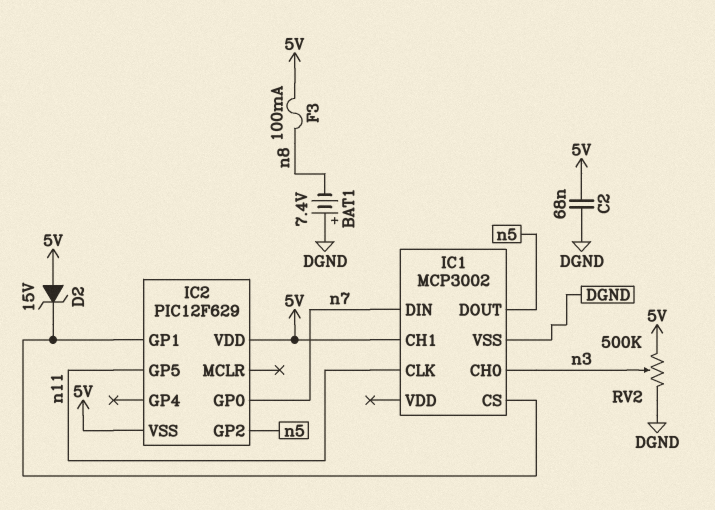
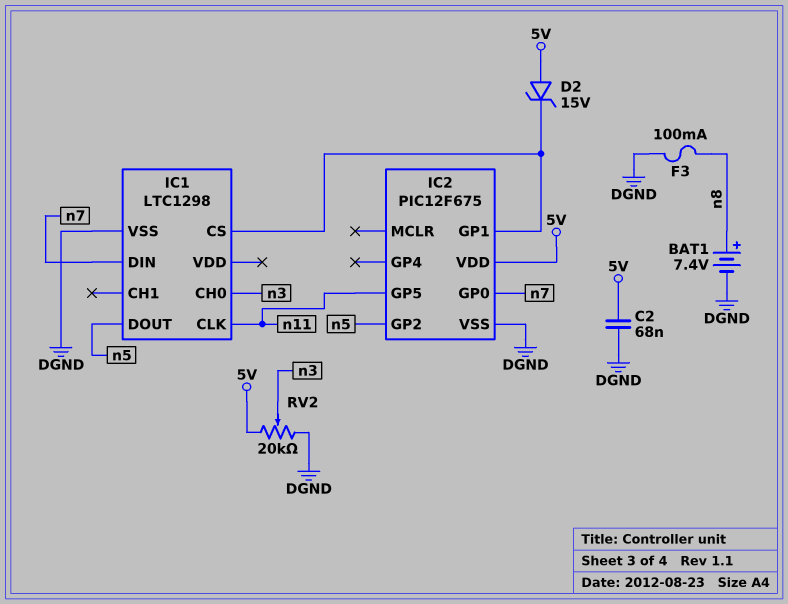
BAT1: 7.4V (plus DGND, minus n8) -> 7.4V (plus n8, minus DGND)
F3: 100mA (5V, n8) -> 100mA (DGND, n8)
IC1: MCP3002 -> LTC1298
IC1 pin CH1: 5V -> none
IC2: PIC12F629 -> PIC12F675
IC2 pin VSS: 5V -> DGND
RV2: 500k (5V, DGND, wiper n3) -> 20k (5V, DGND, wiper n3)

